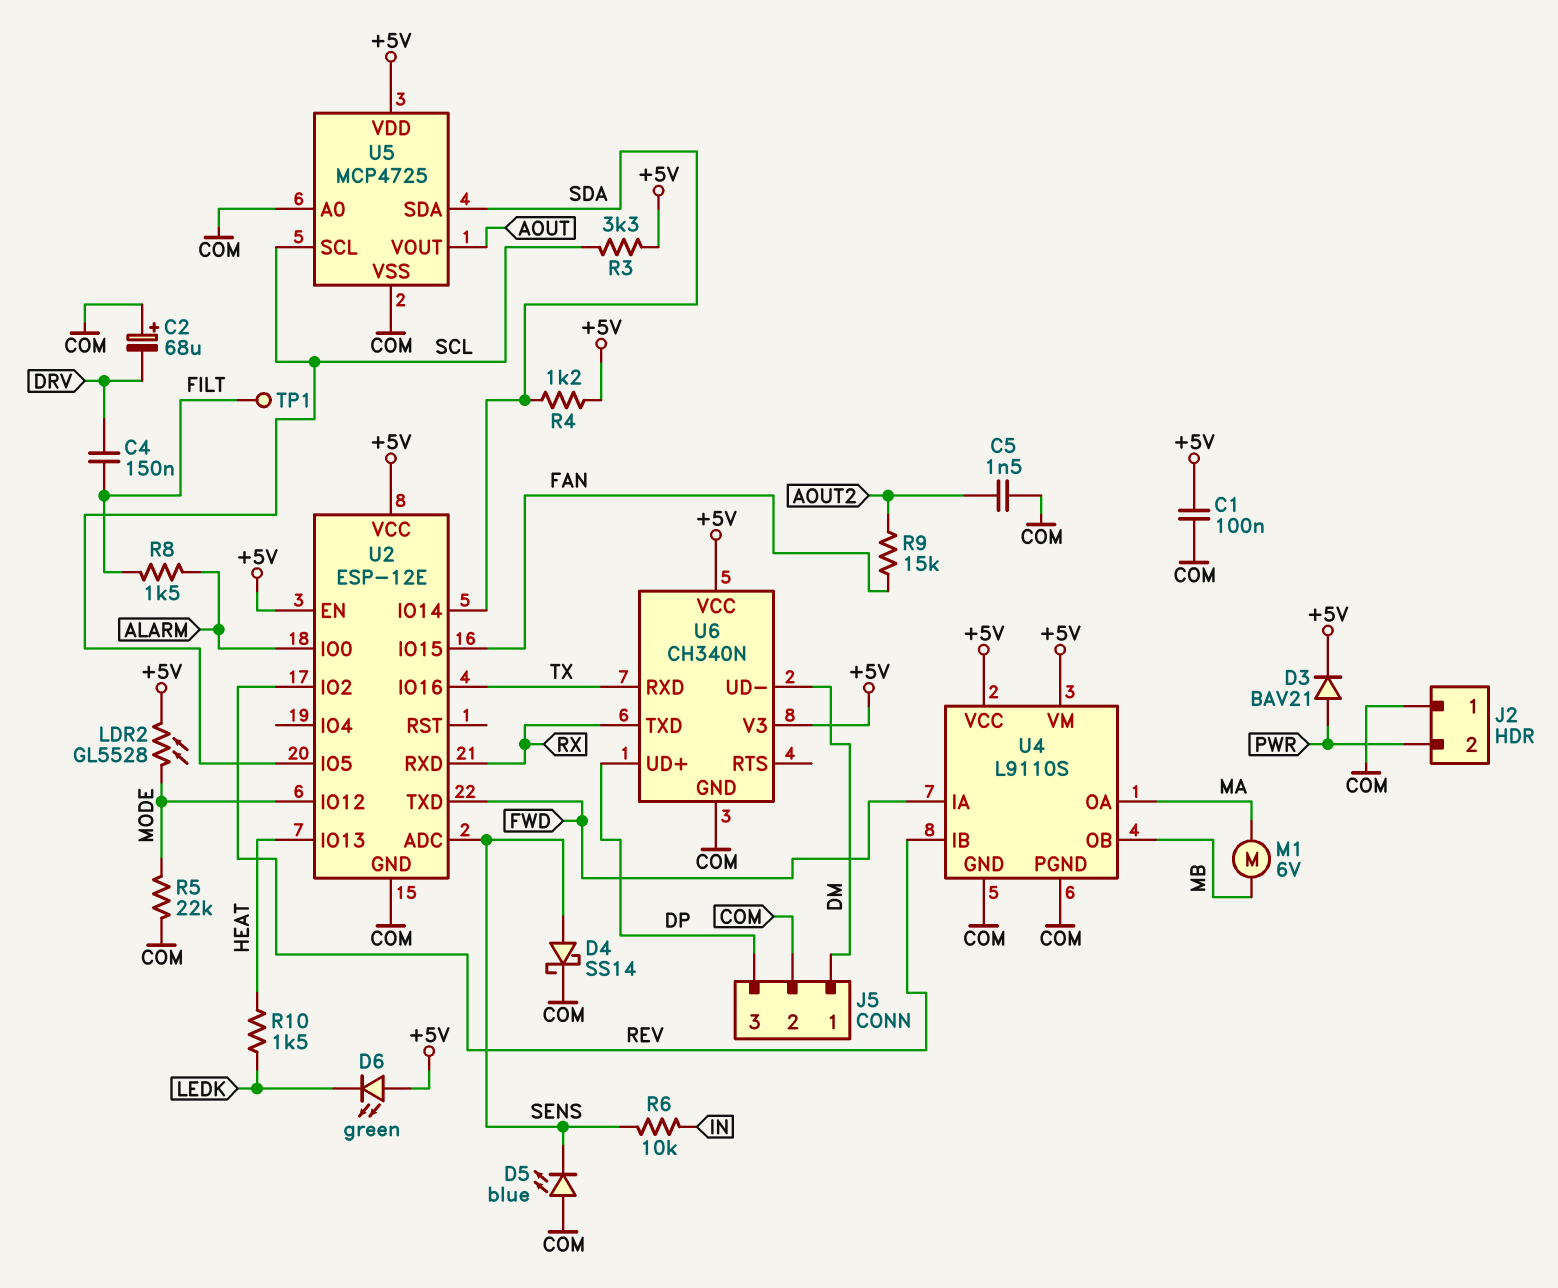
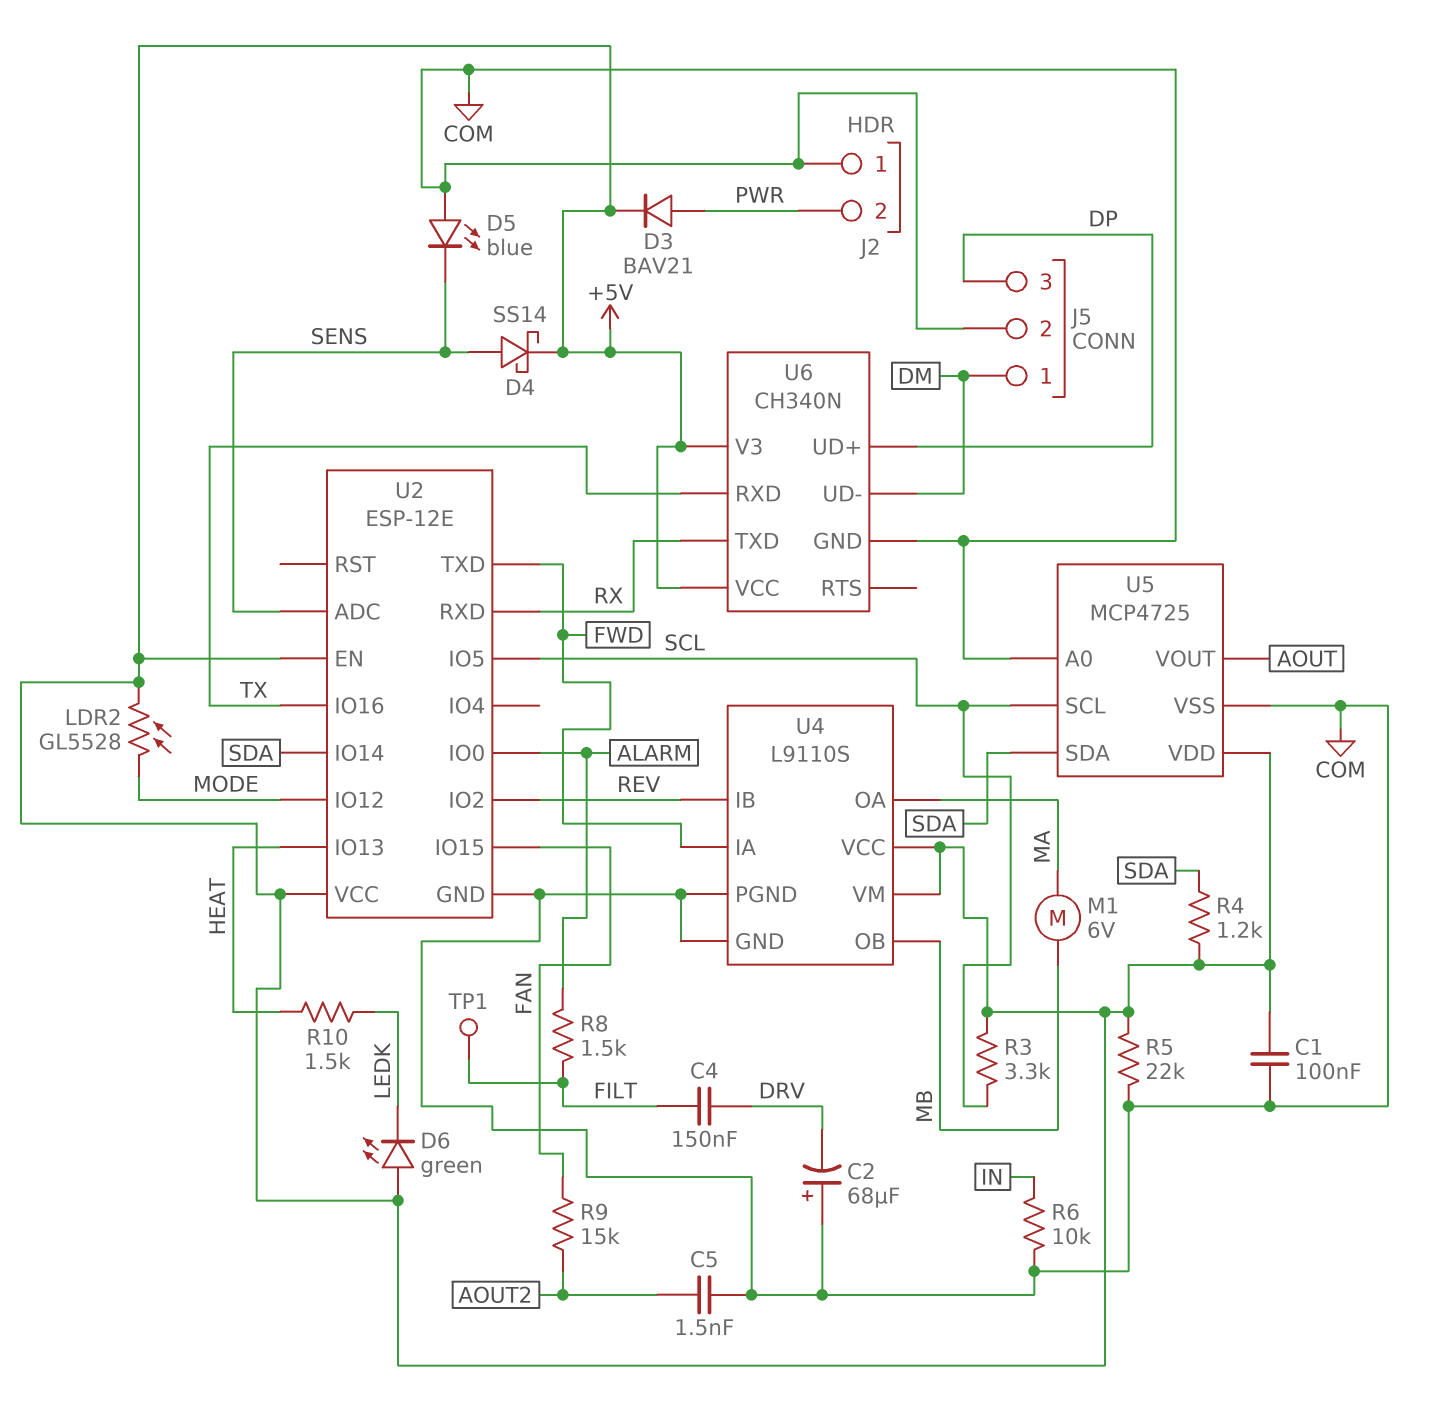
D4: schottky SS14 (A SENS, K COM) -> schottky SS14 (A SENS, K +5V)
R5: 22k (COM, MODE) -> 22k (+5V, COM)
R6: 10k (IN, SENS) -> 10k (COM, IN)

